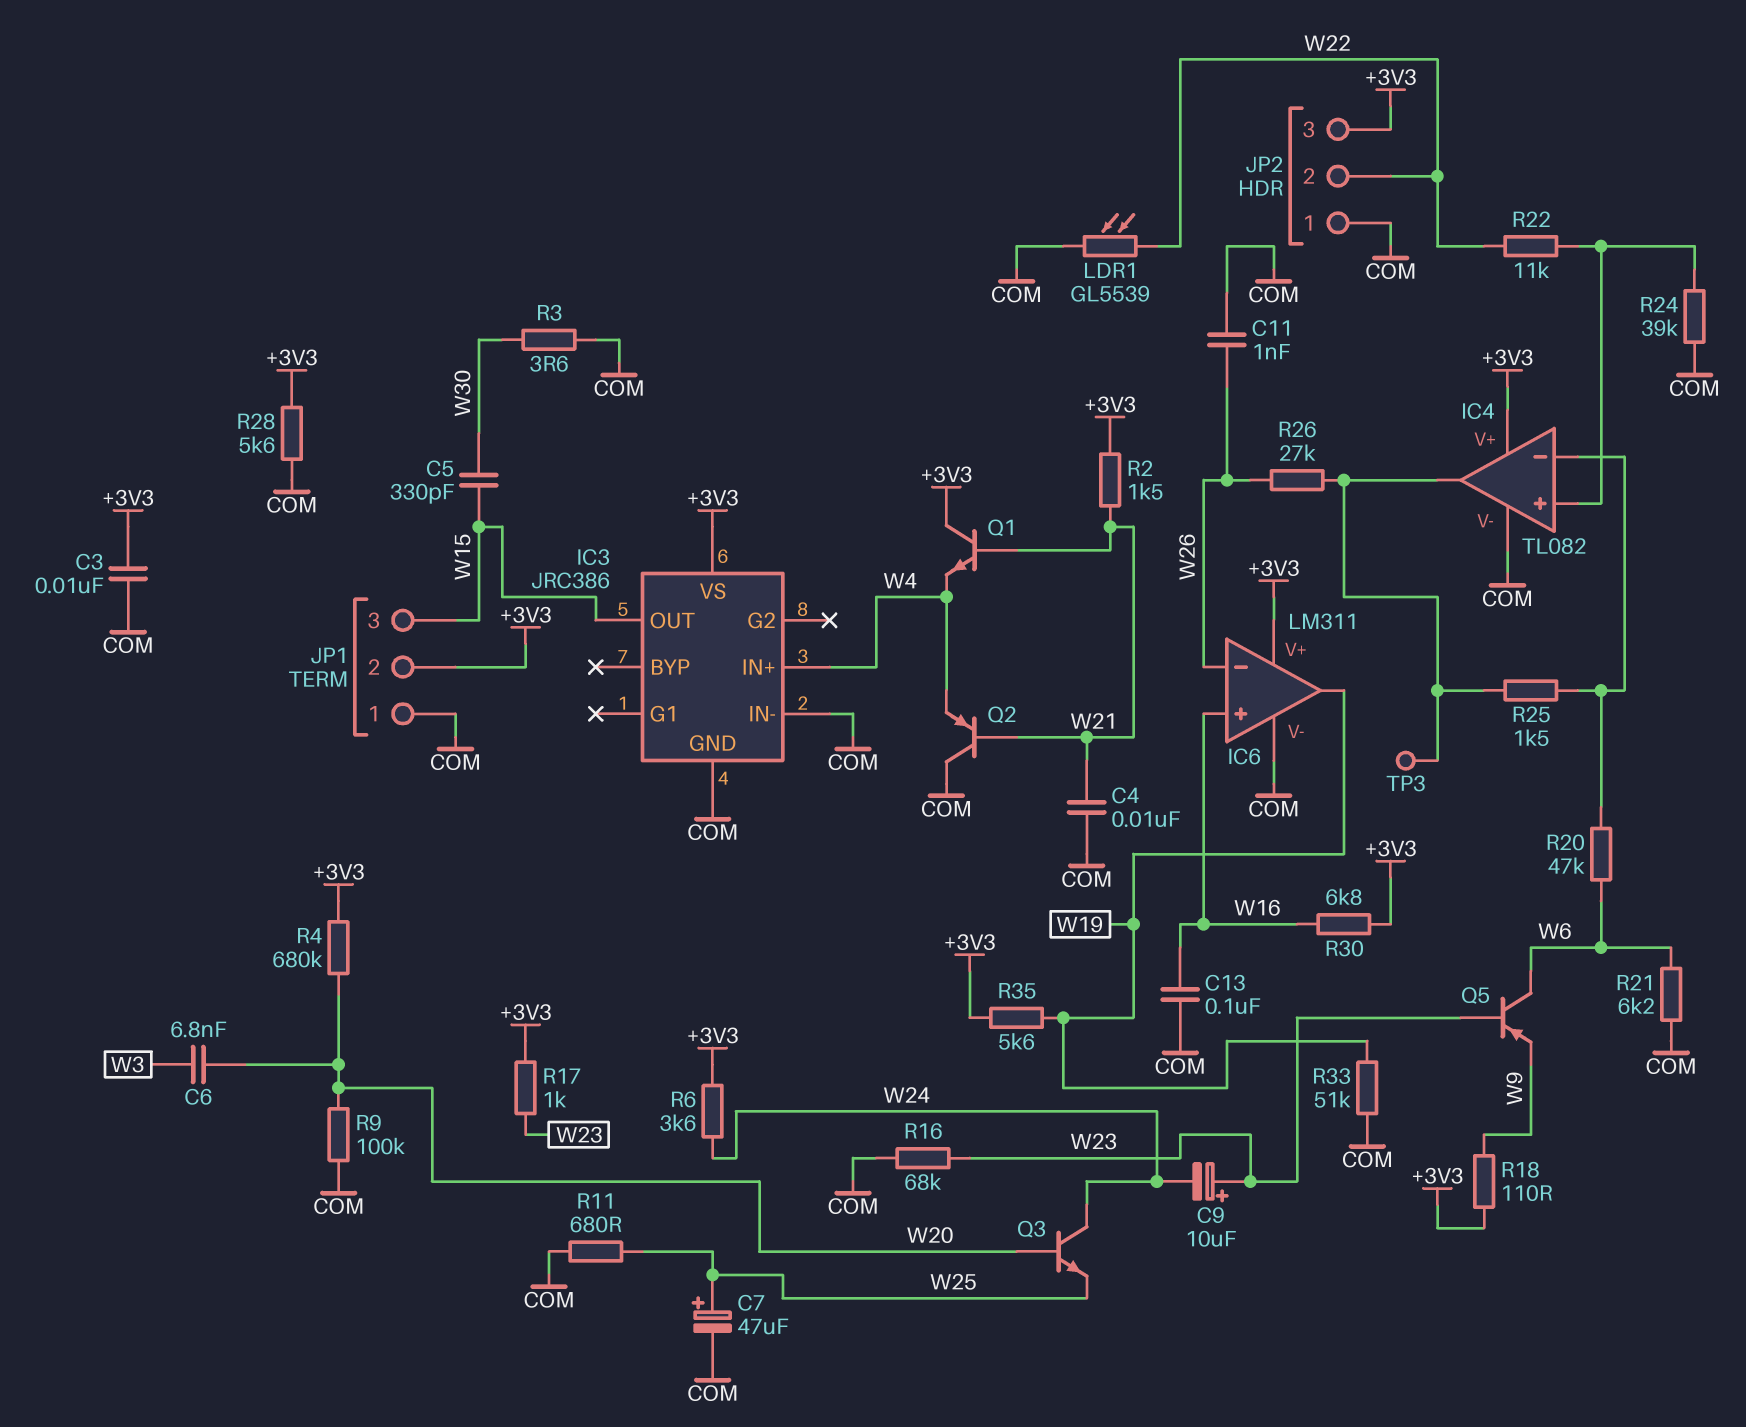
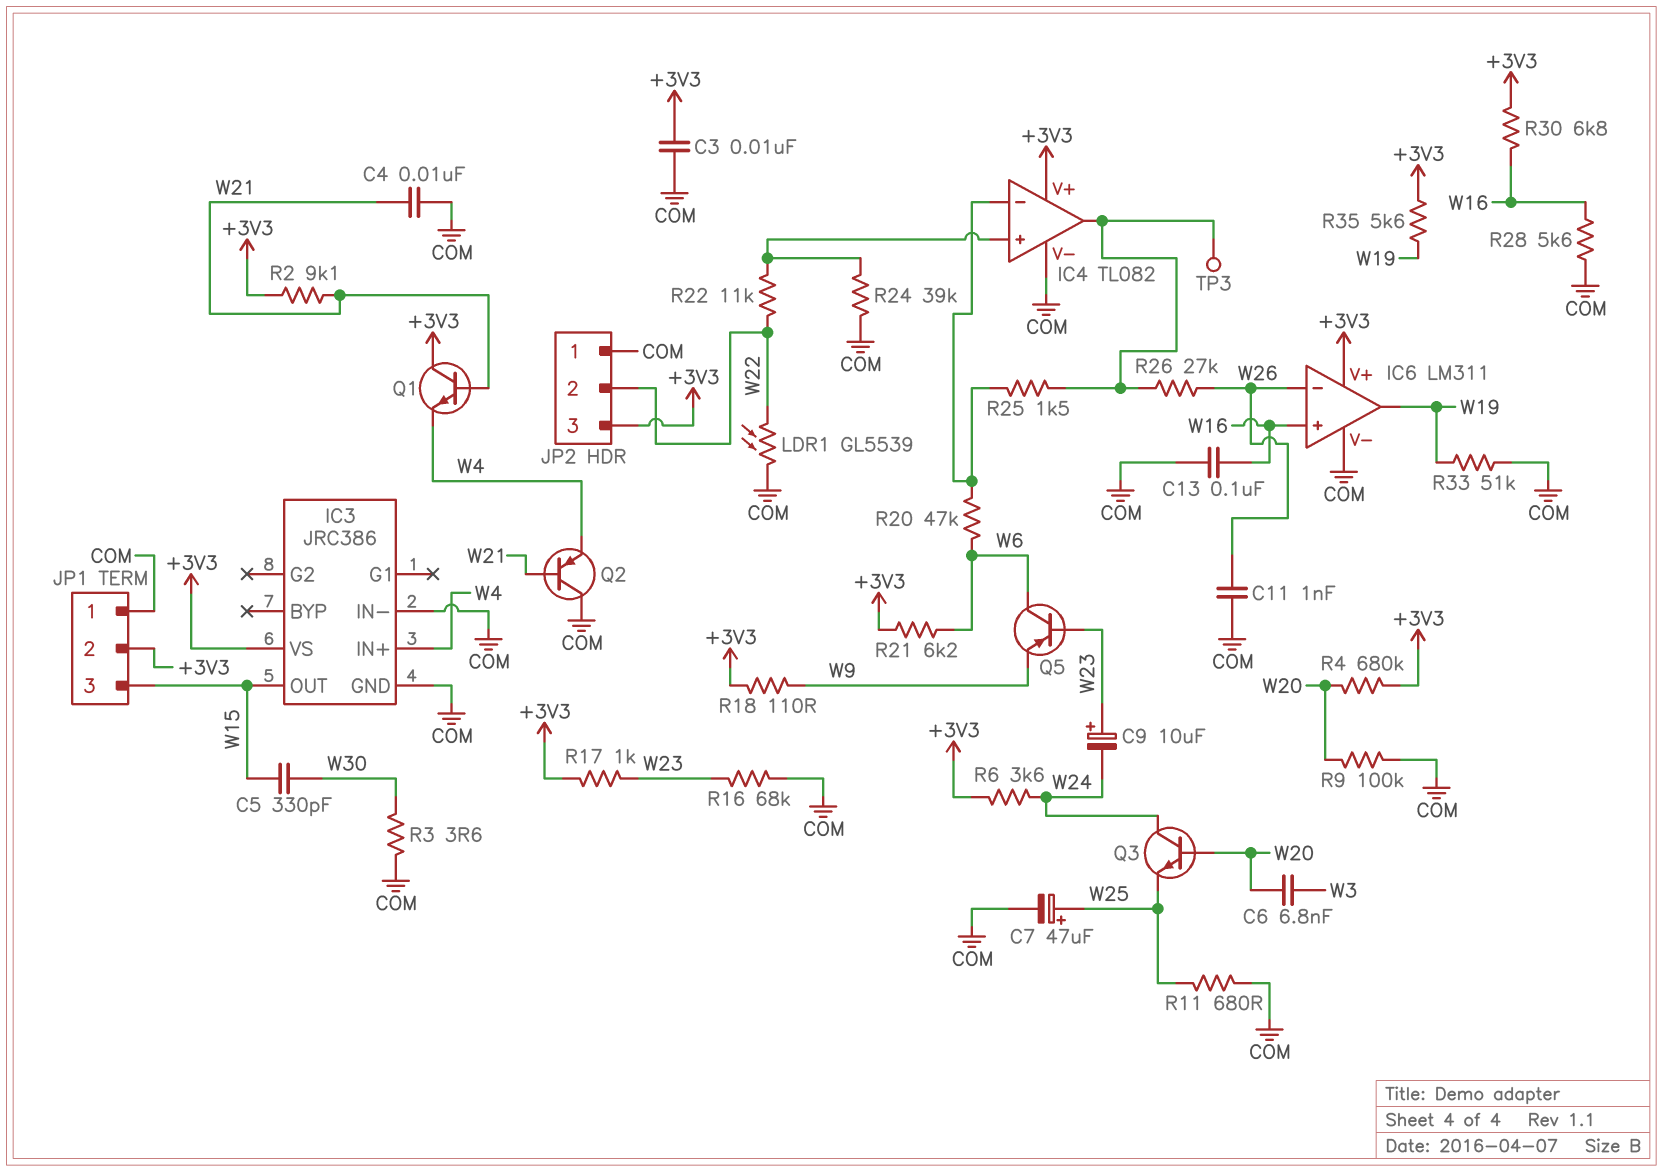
R2: 1.5k (+3V3, W21) -> 9.1k (+3V3, W21)
R21: 6.2k (COM, W6) -> 6.2k (+3V3, W6)
R28: 5.6k (+3V3, COM) -> 5.6k (COM, W16)

